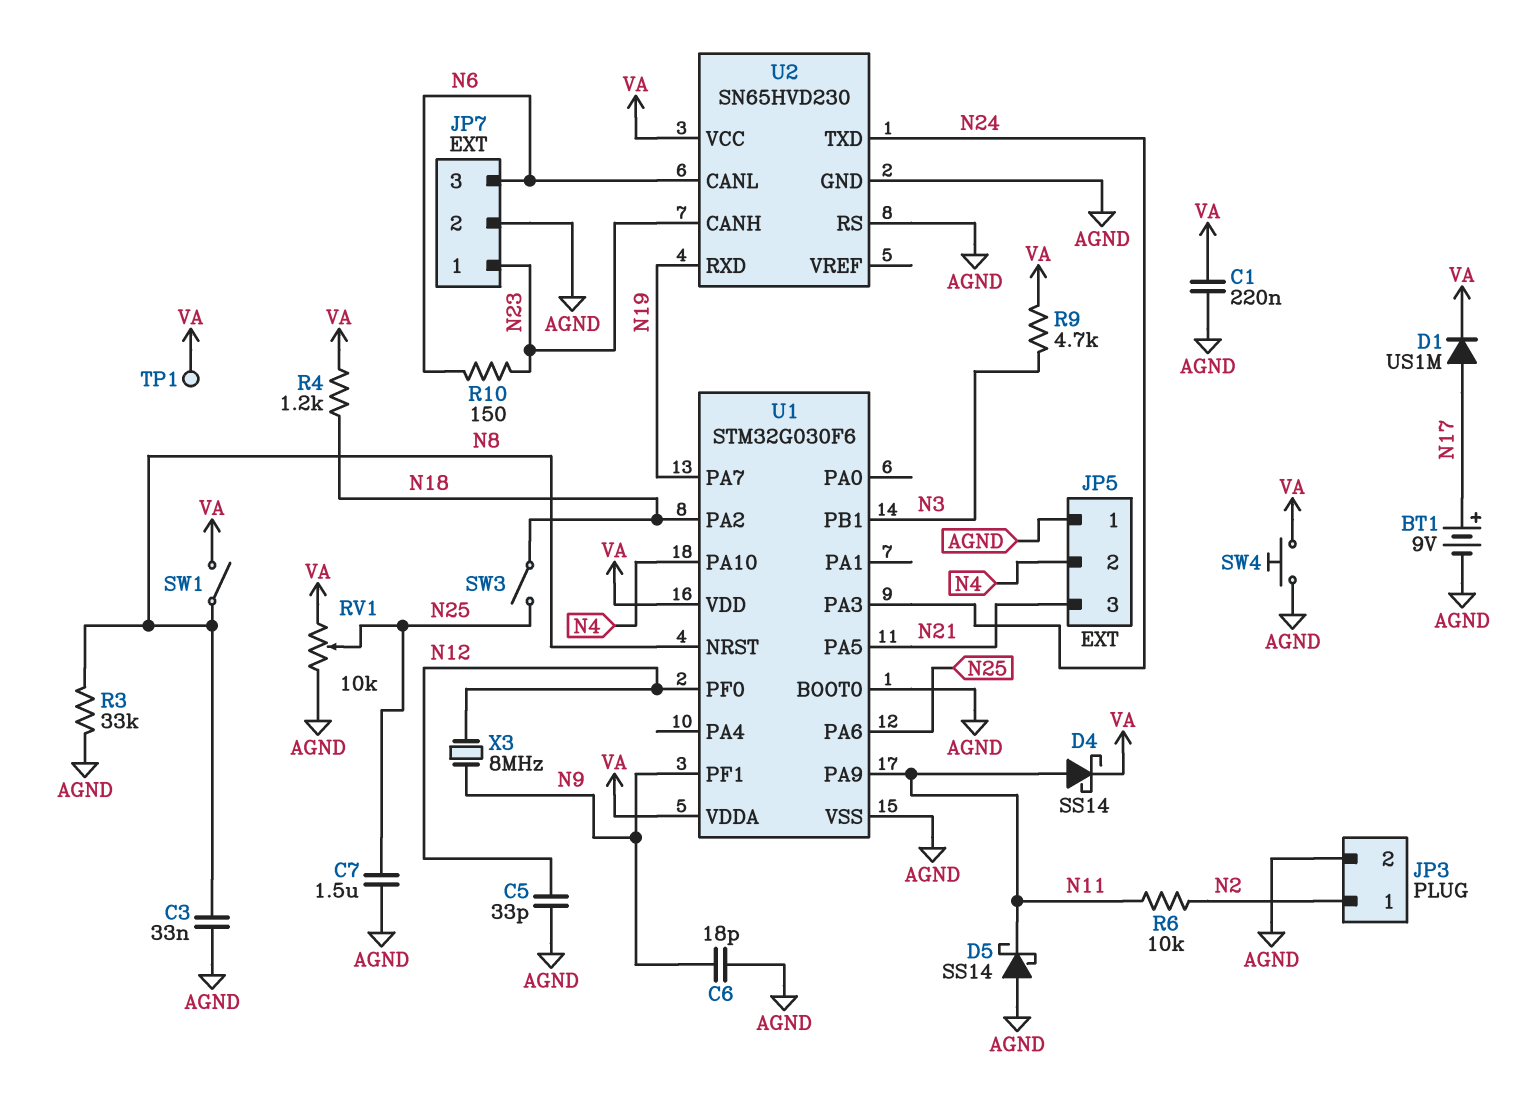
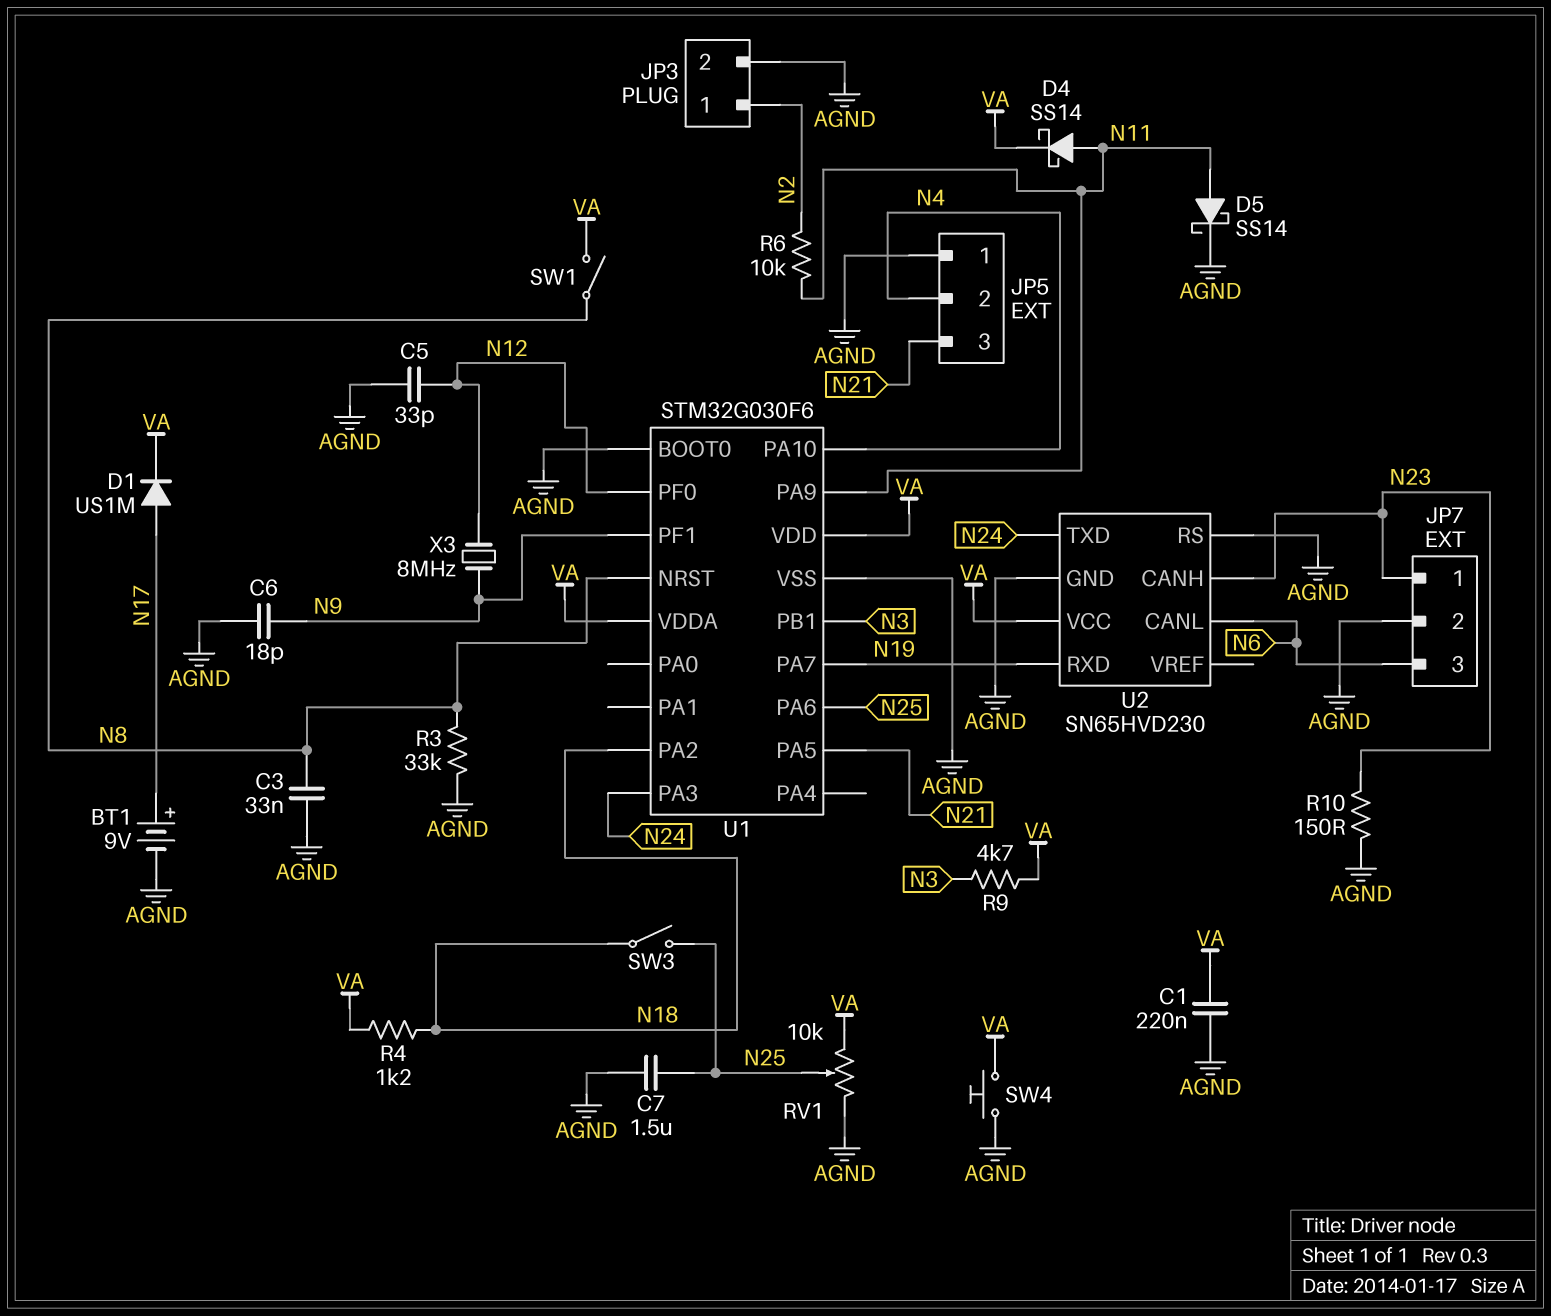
D5: schottky SS14 (A AGND, K N11) -> schottky SS14 (A N11, K AGND)
R10: 150 (N6, N23) -> 150 (AGND, N23)
TP1: test point (VA) -> none

